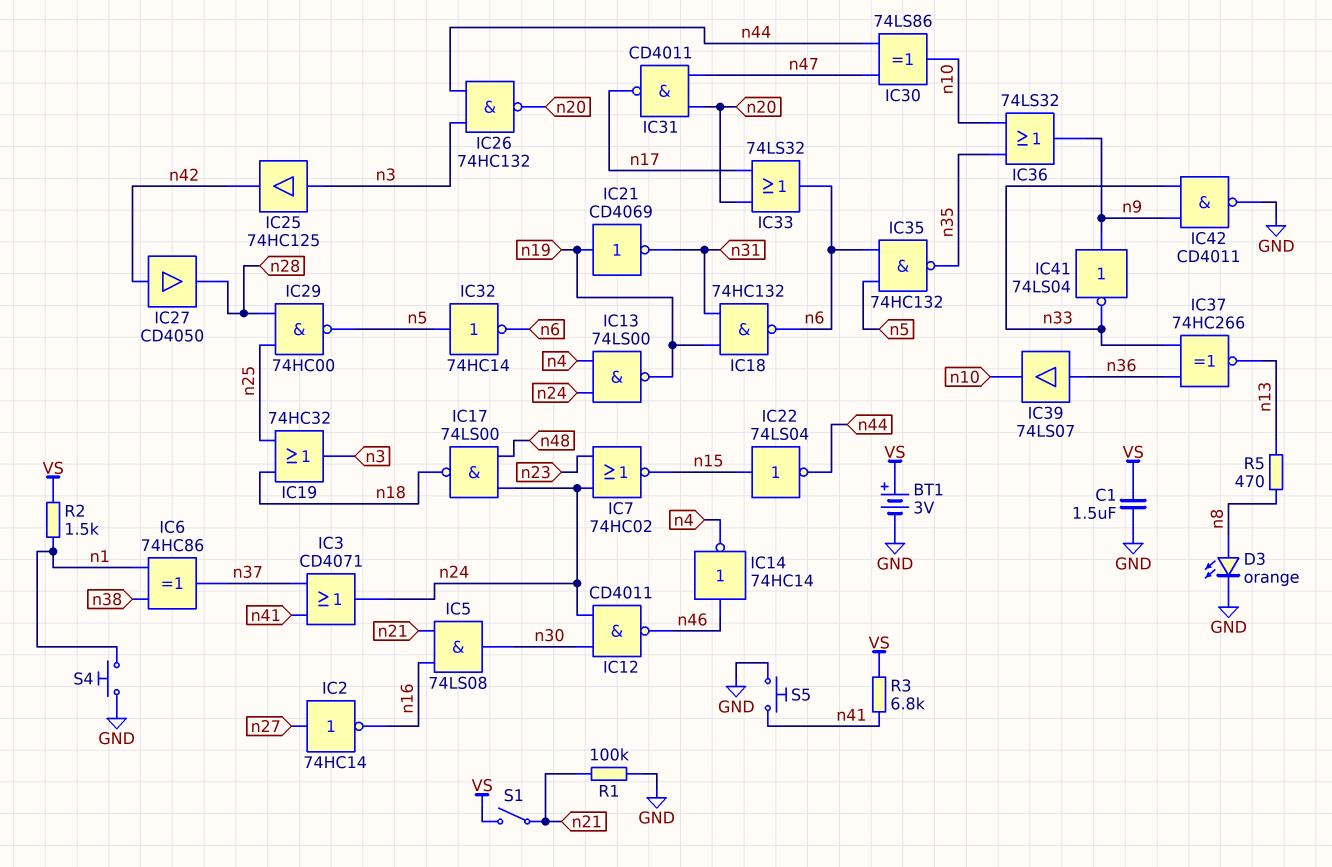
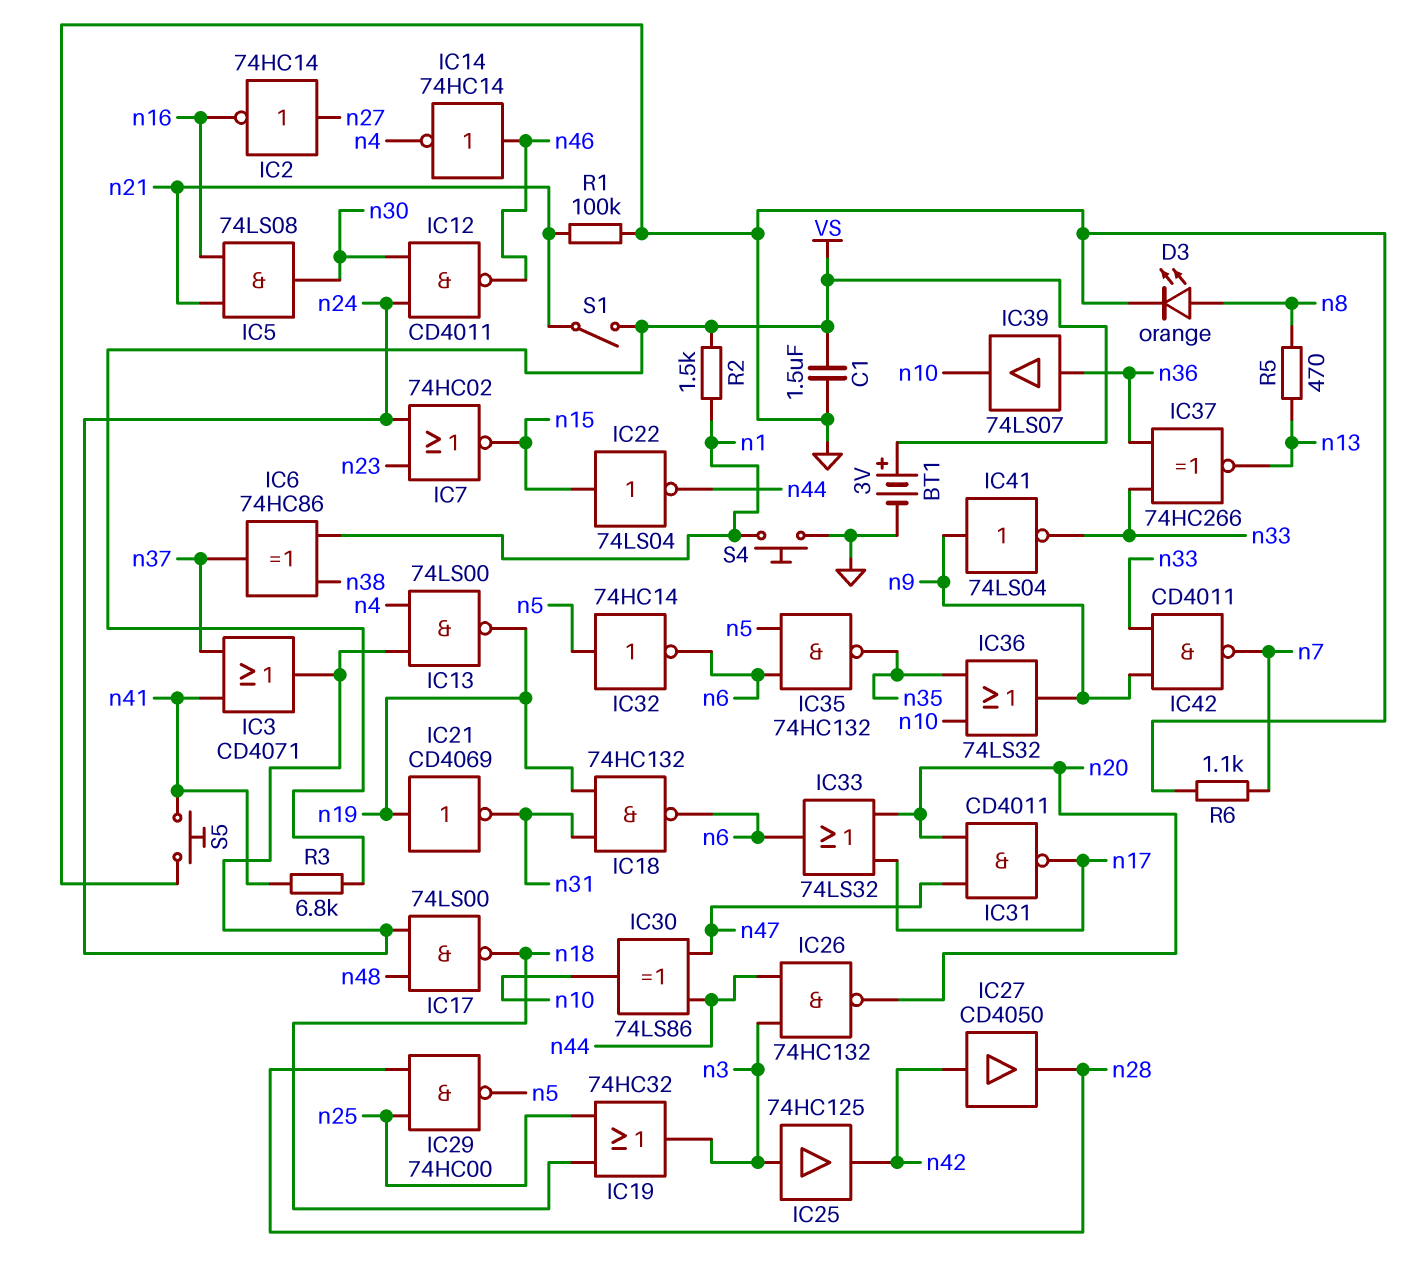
IC42: NAND CD4011 (in n9, in n33, out GND) -> NAND CD4011 (in n9, in n33, out n7)
R6: none -> 1.1k (GND, n7)

